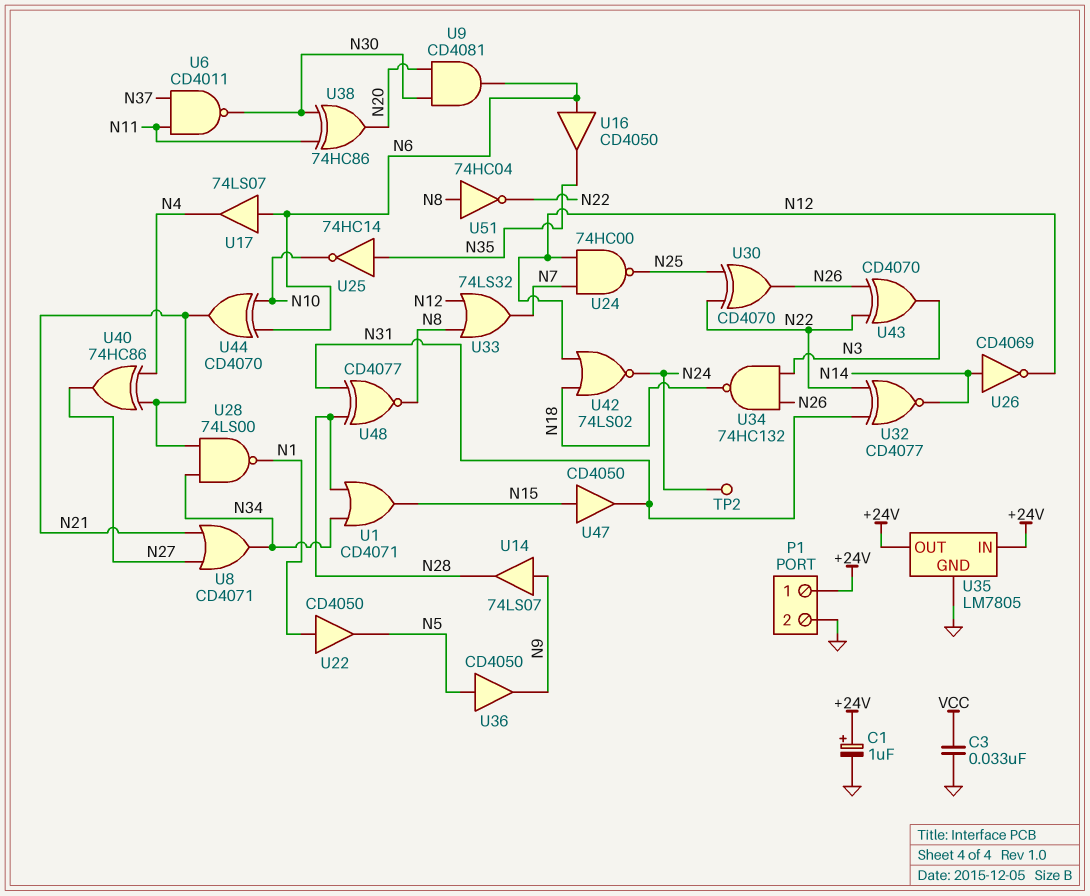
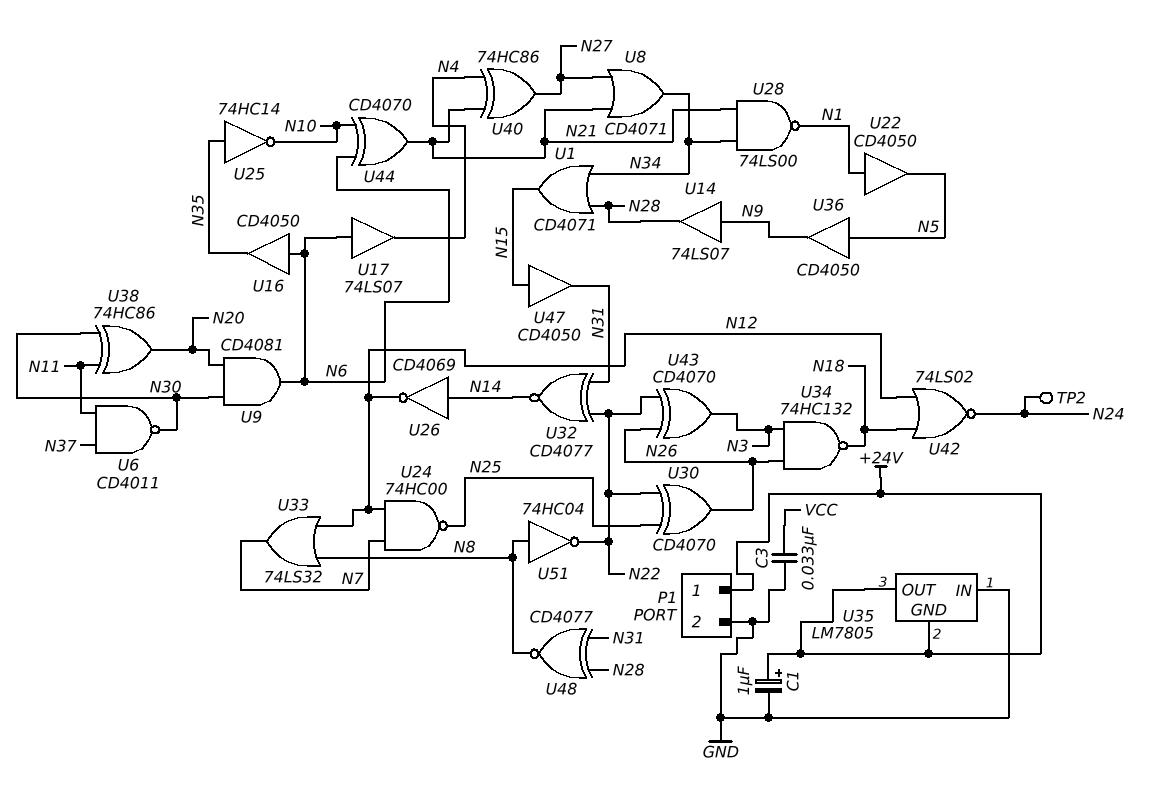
U35 pin GND: GND -> +24V
U35 pin IN: +24V -> GND

